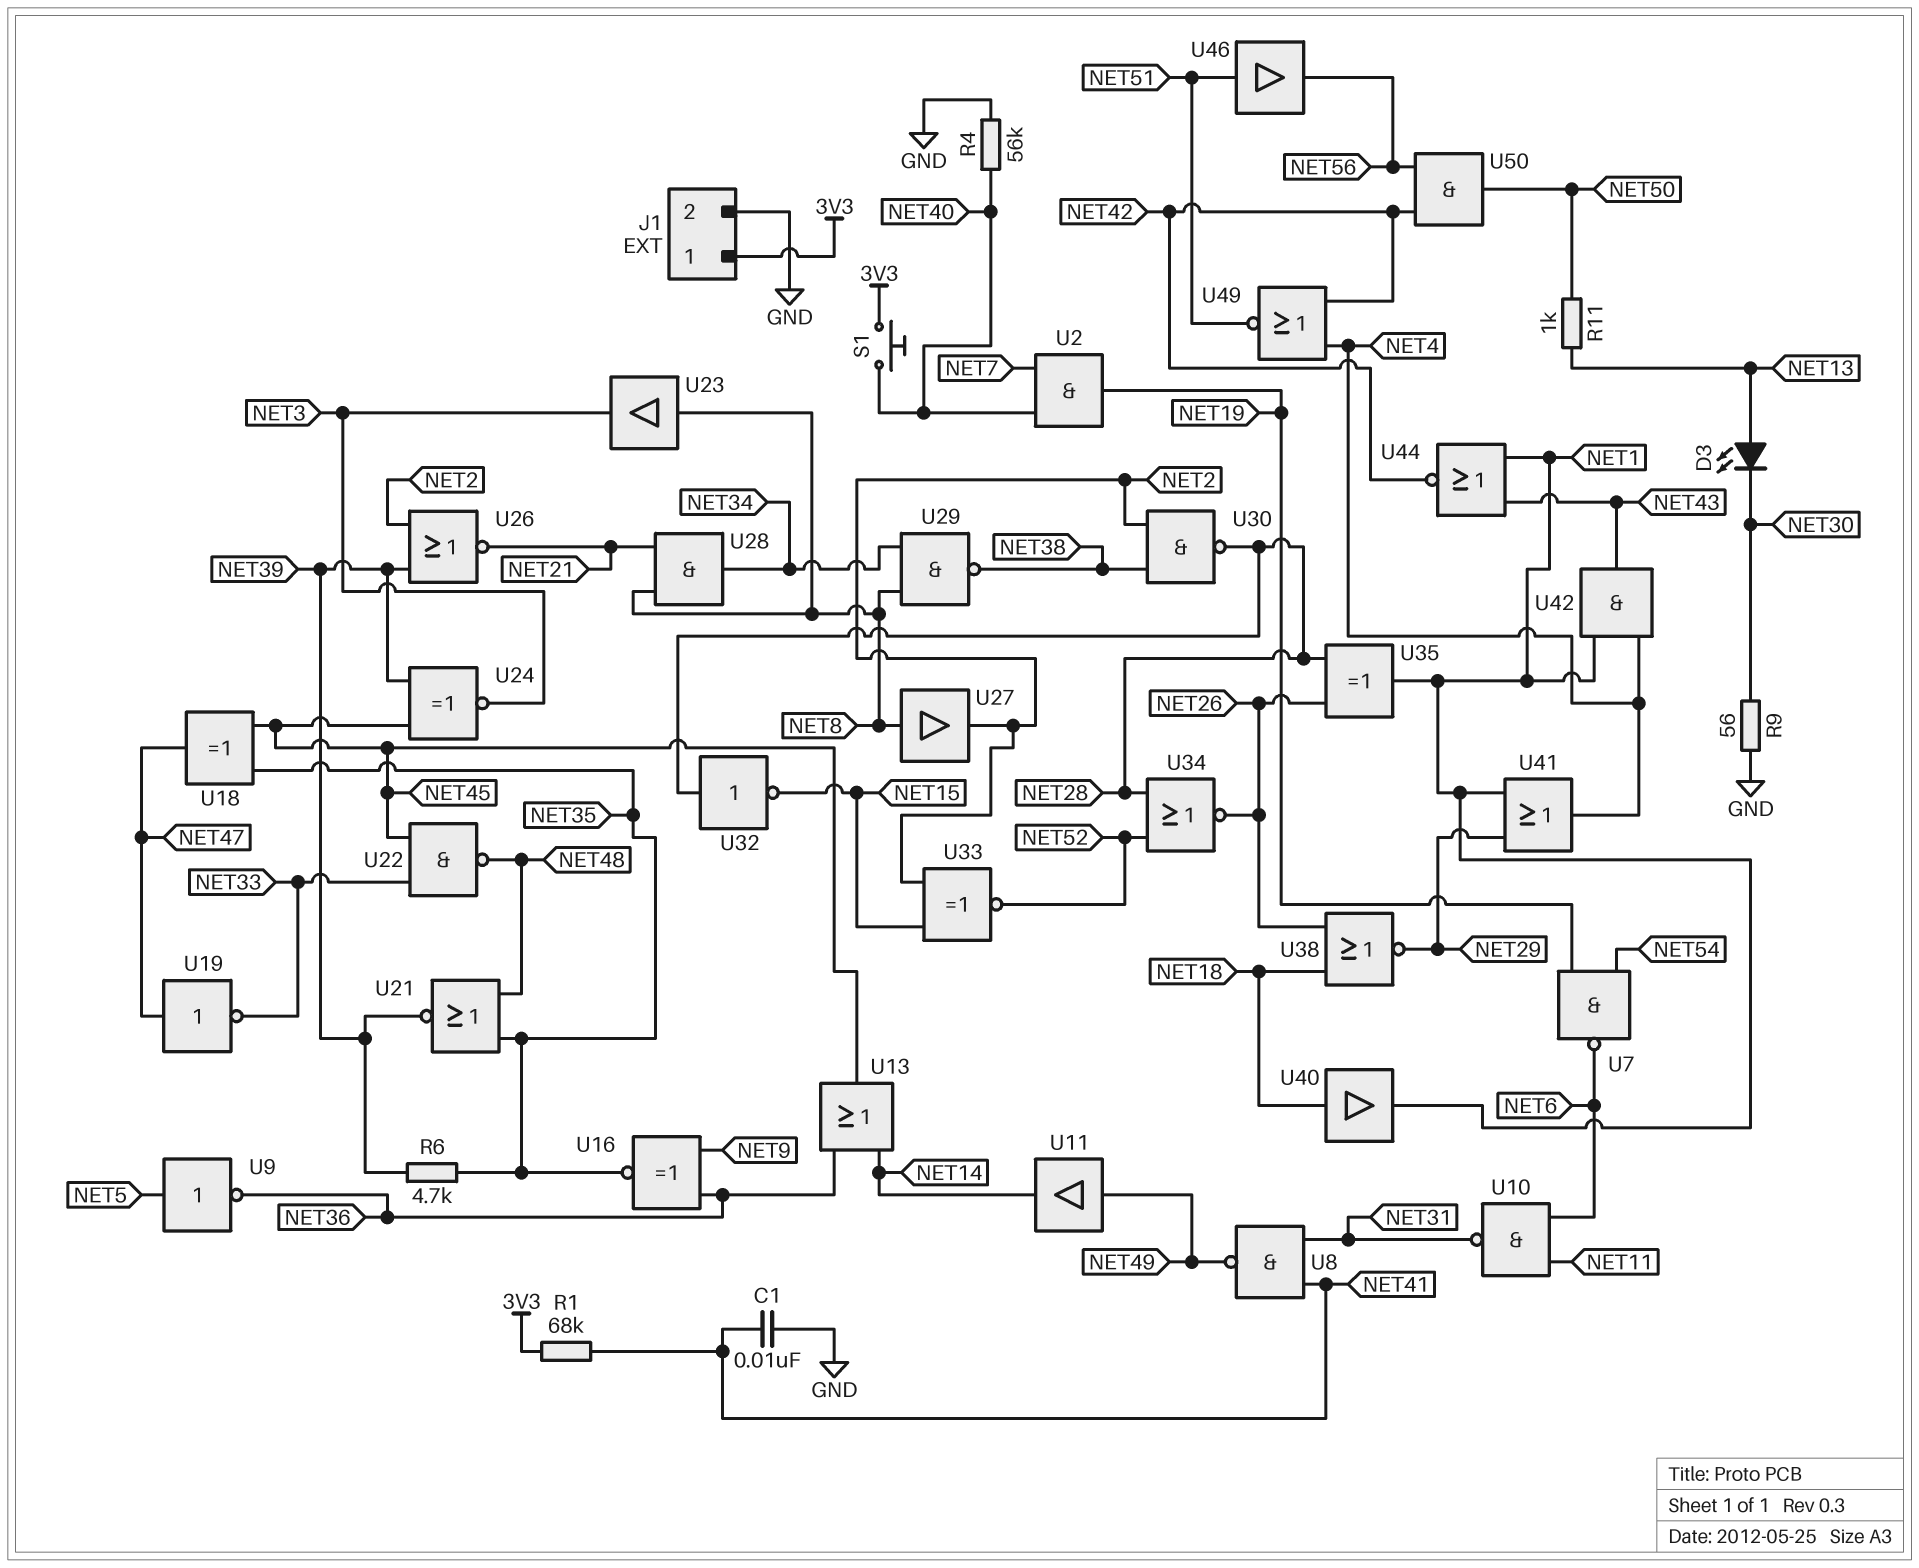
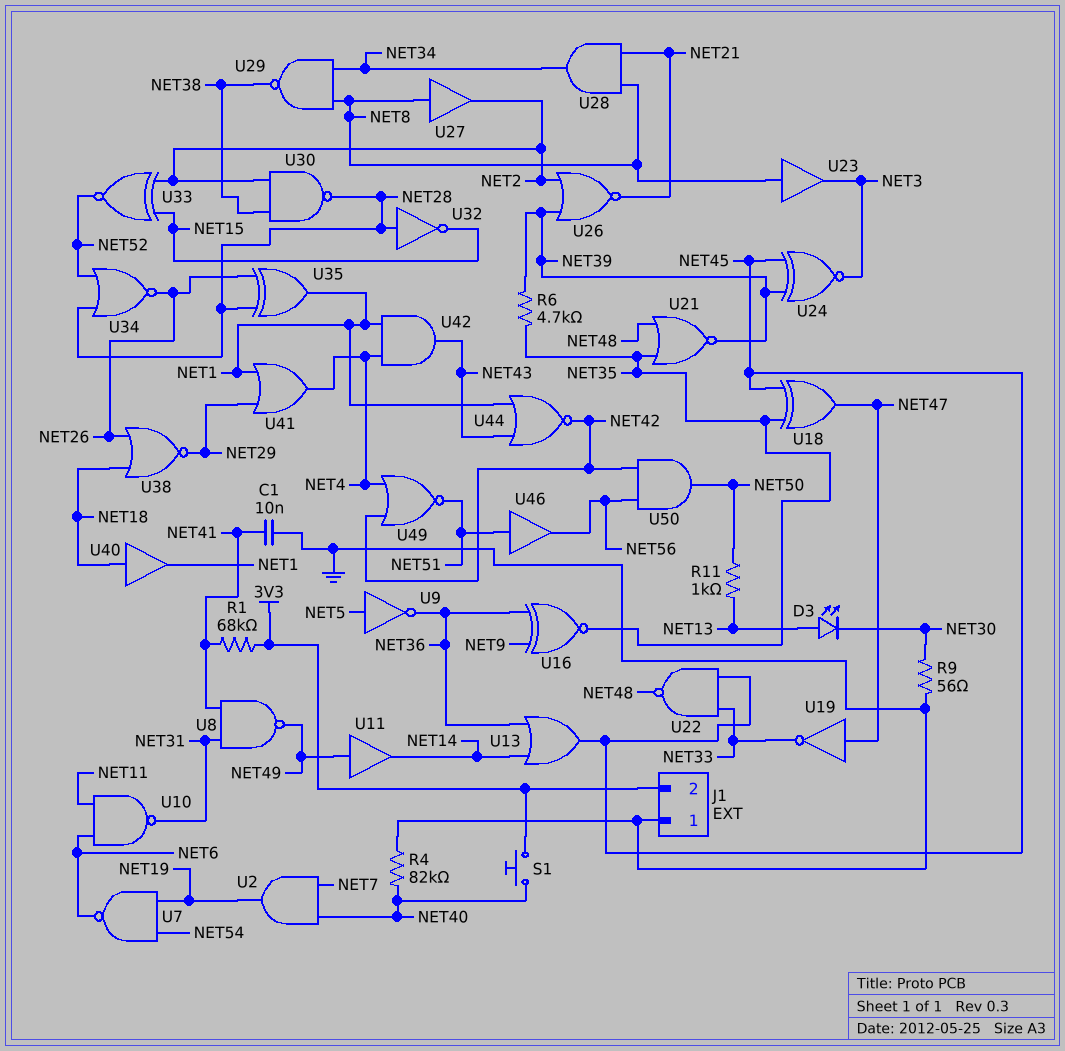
J1 pin 1: 3V3 -> GND
J1 pin 2: GND -> 3V3
R4: 56k (GND, NET40) -> 82k (GND, NET40)

